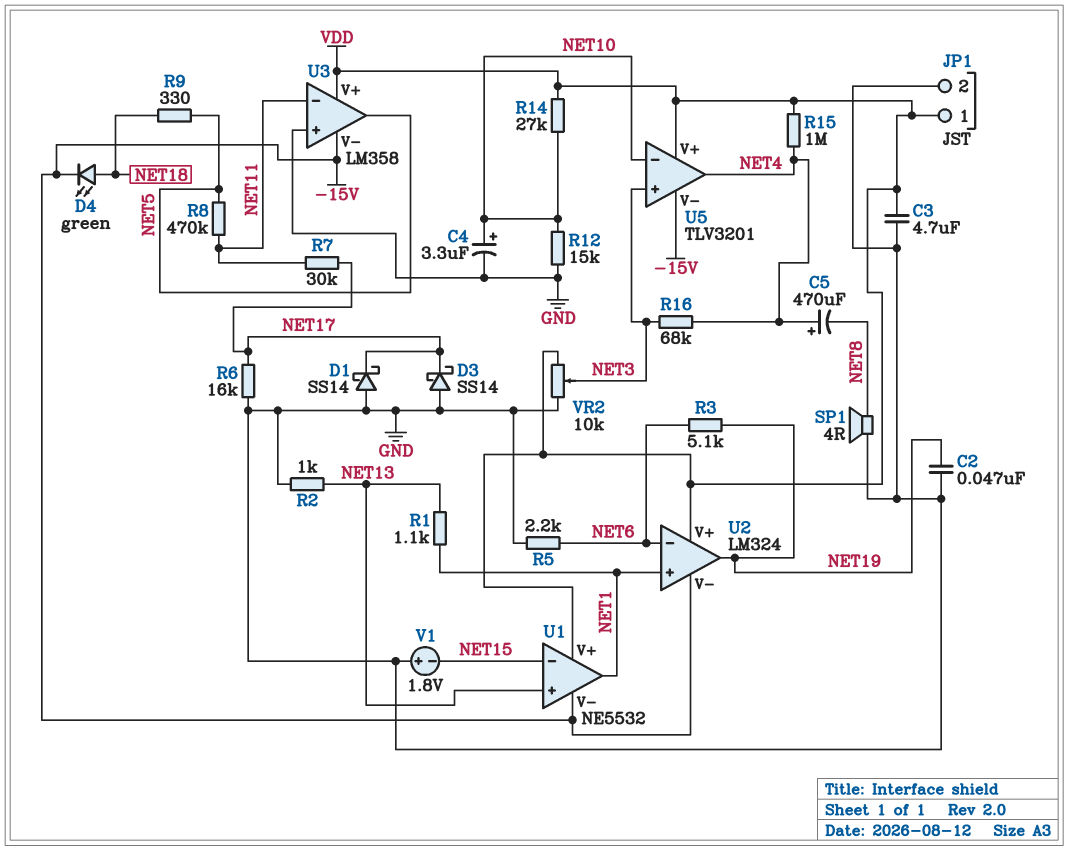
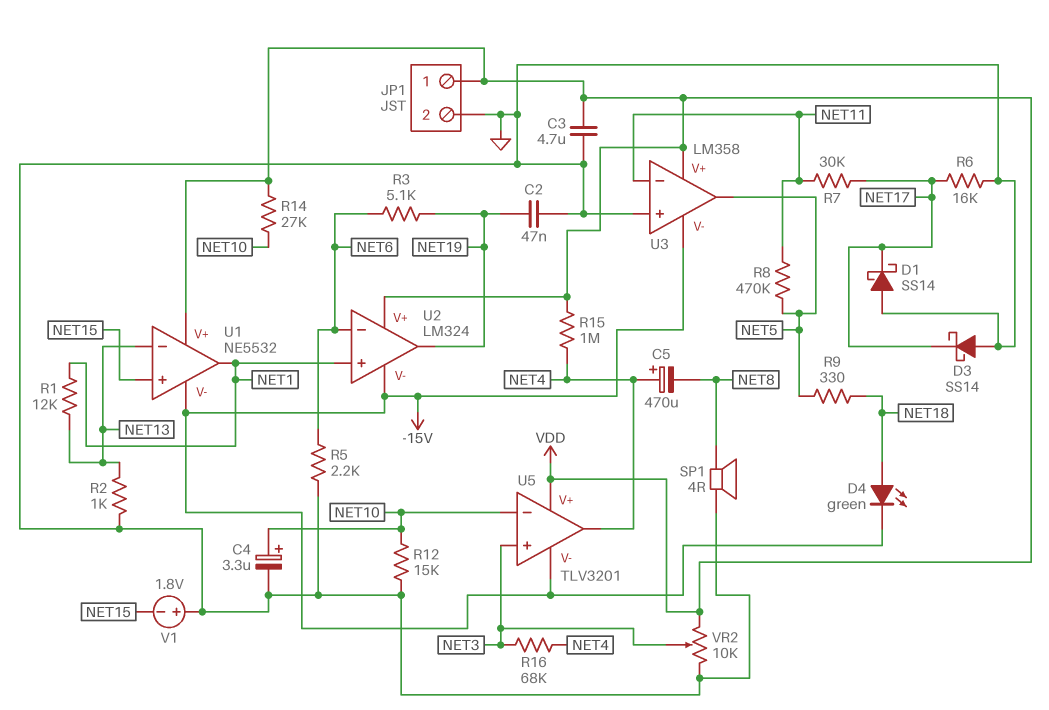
R1: 1.1k (NET1, NET13) -> 12k (NET1, NET13)
U1 pin in+: NET13 -> NET15
U1 pin in-: NET15 -> NET13

